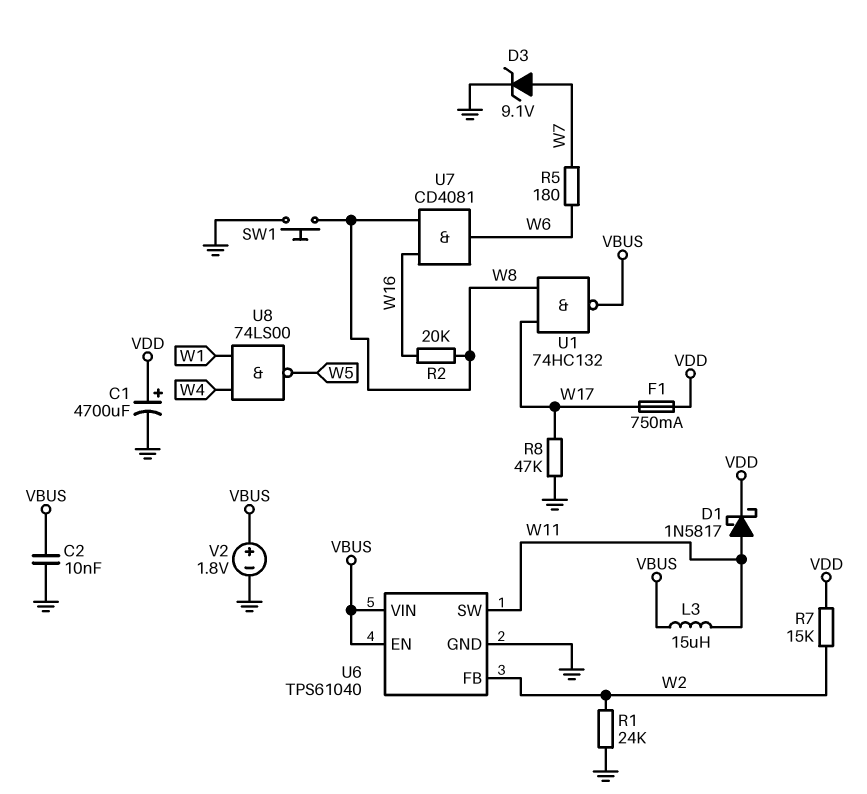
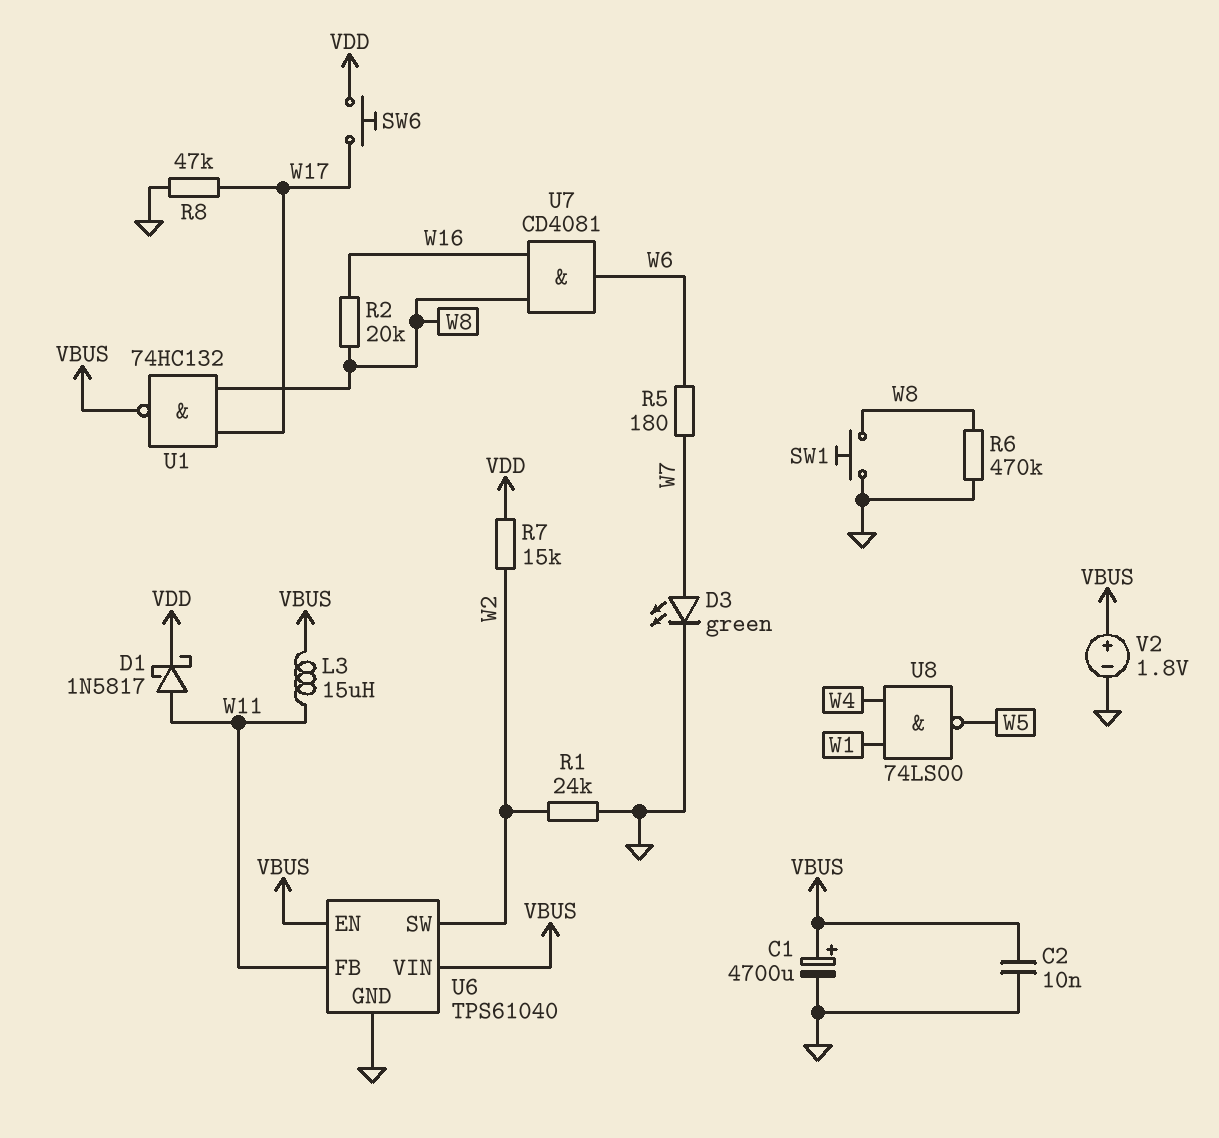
C1: 4700uF (plus VDD, minus GND) -> 4700uF (plus VBUS, minus GND)
D3: zener 9.1V (A W7, K GND) -> LED green (A W7, K GND)
F1: 750mA (VDD, W17) -> none
R6: none -> 470k (GND, W8)
SW6: none -> button (VDD, W17)
U6 pin FB: W2 -> W11
U6 pin SW: W11 -> W2

